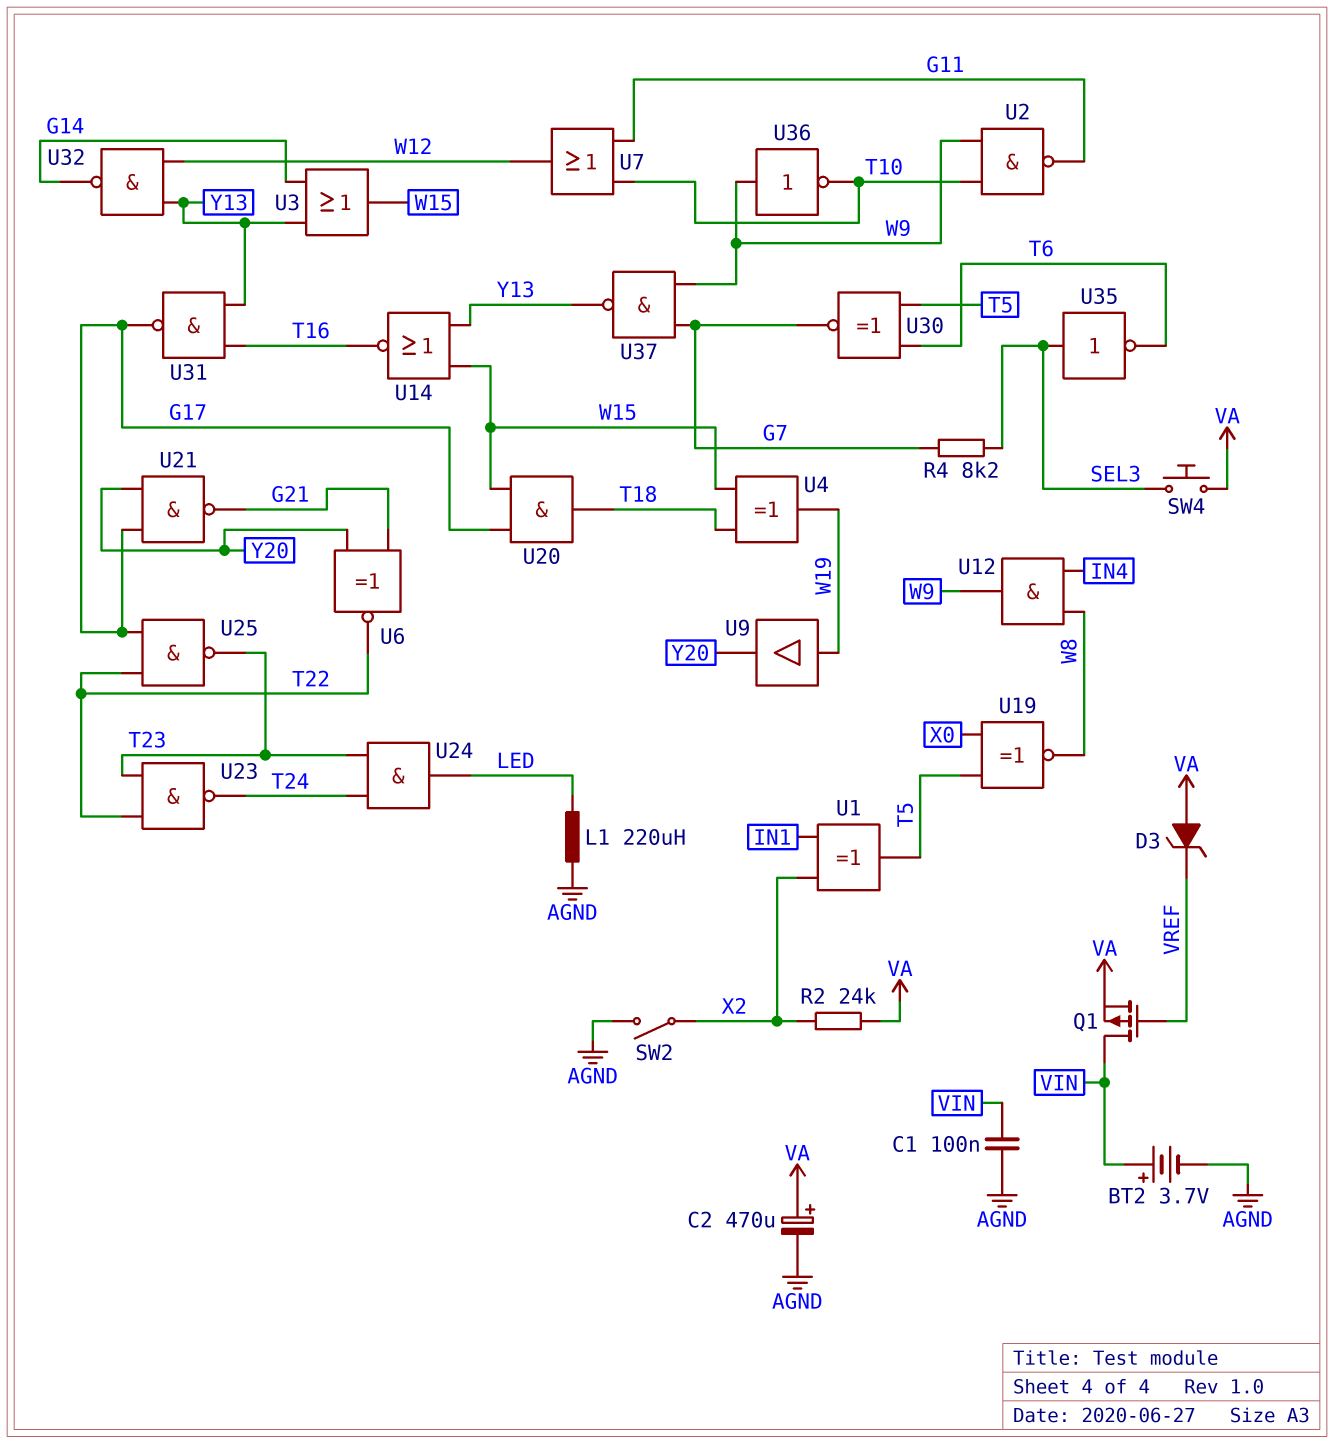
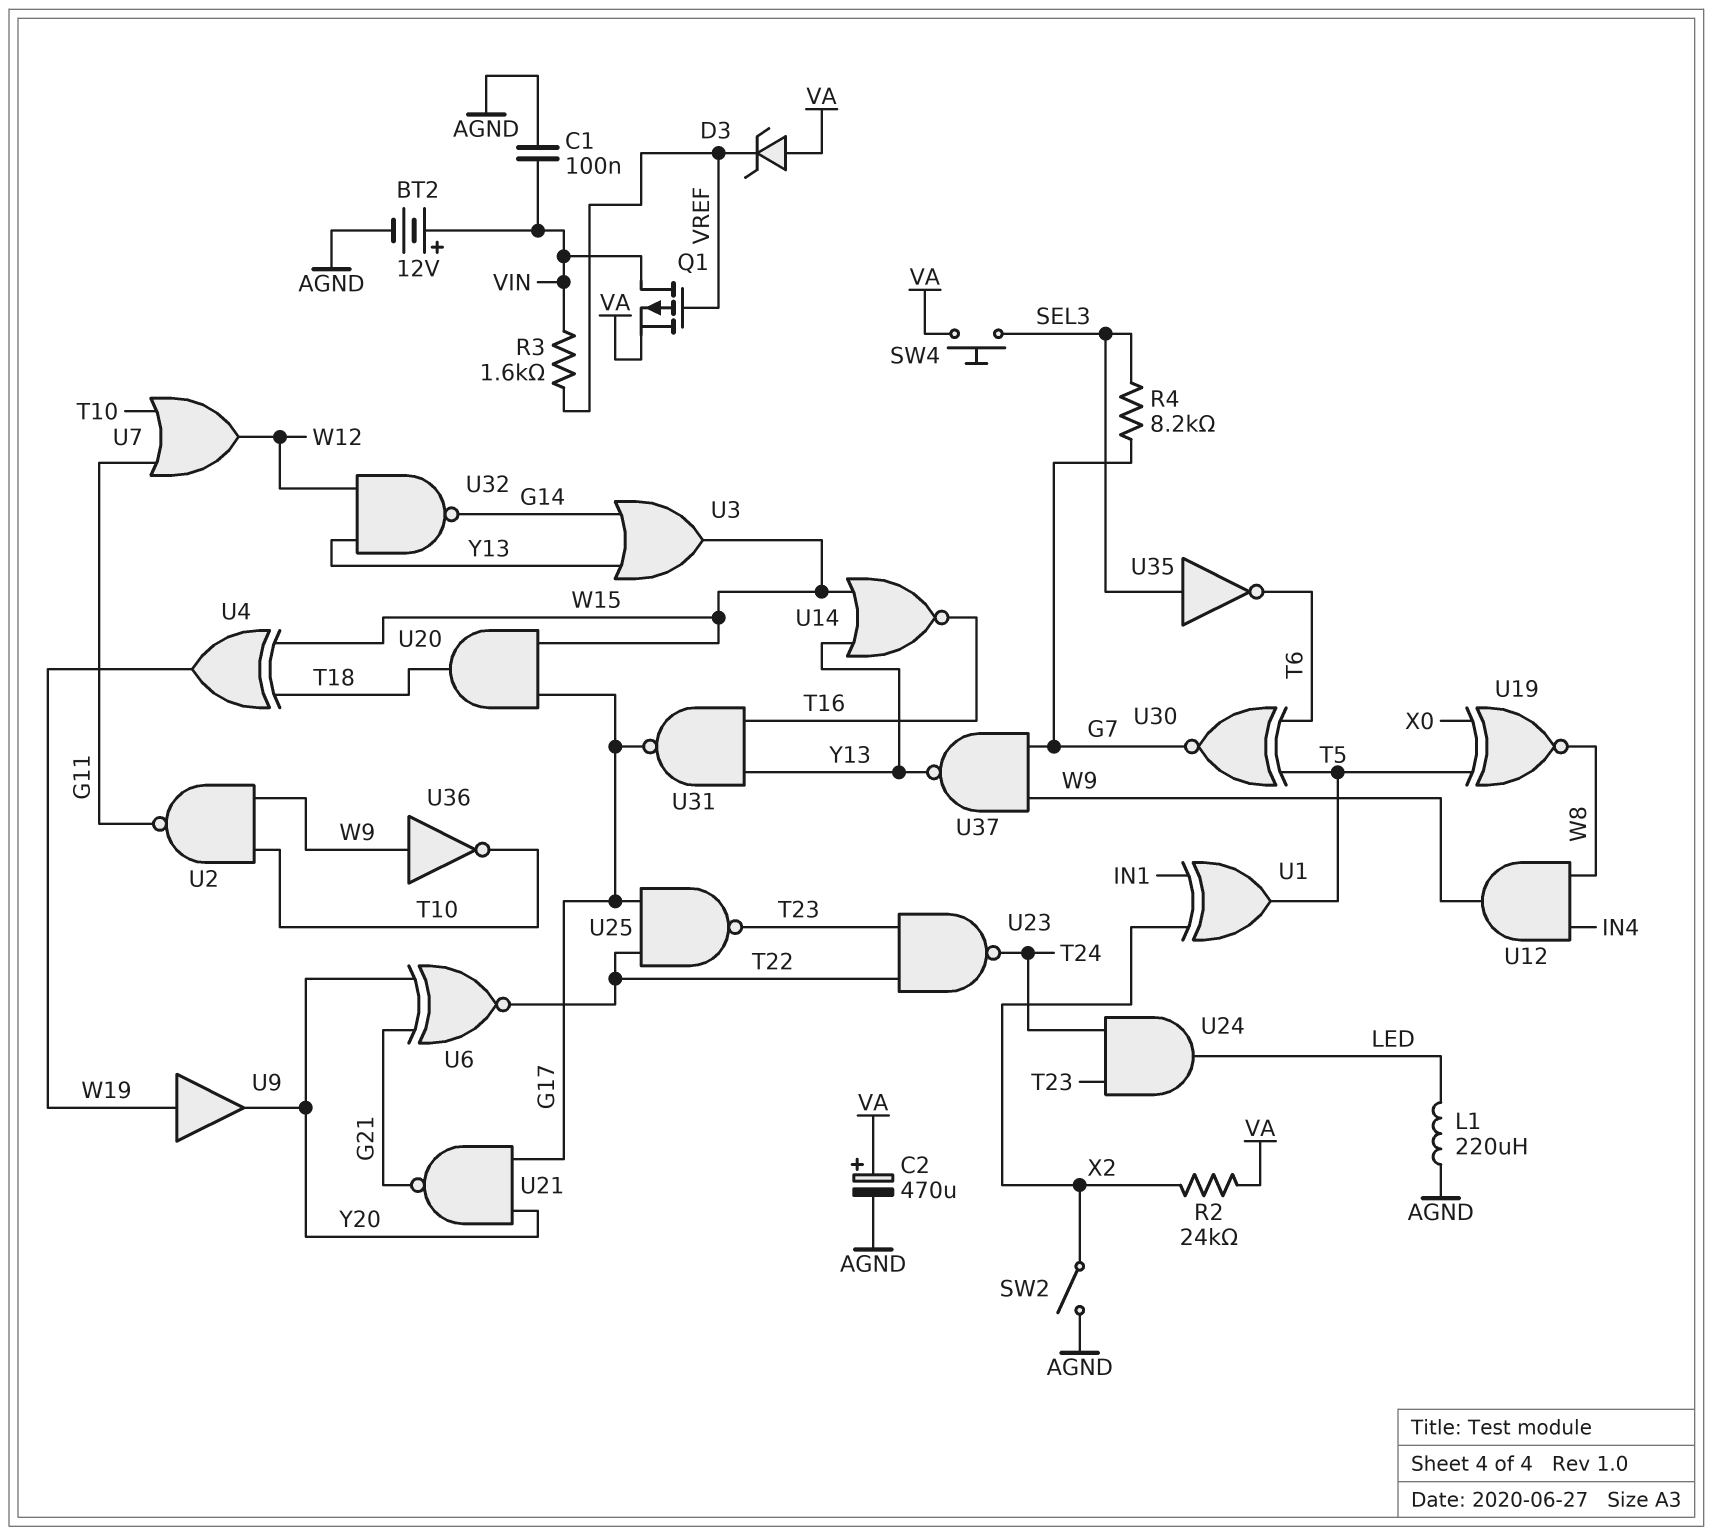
BT2: 3.7V (plus VIN, minus AGND) -> 12V (plus VIN, minus AGND)
R3: none -> 1.6k (VIN, VREF)

